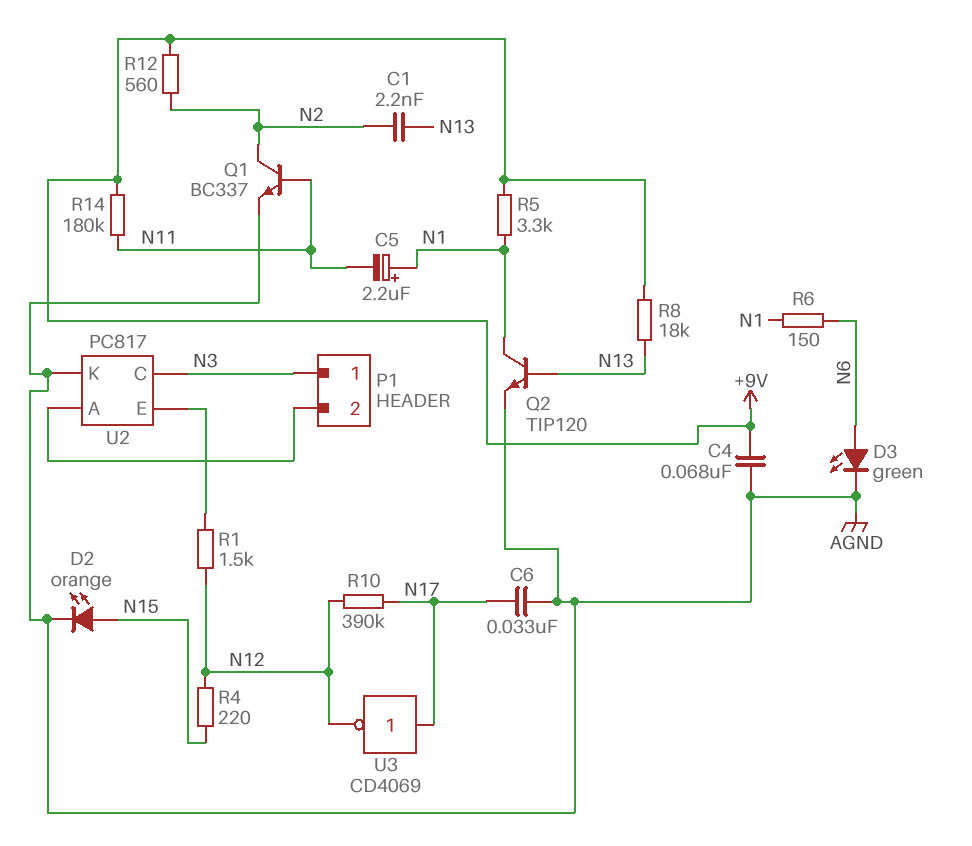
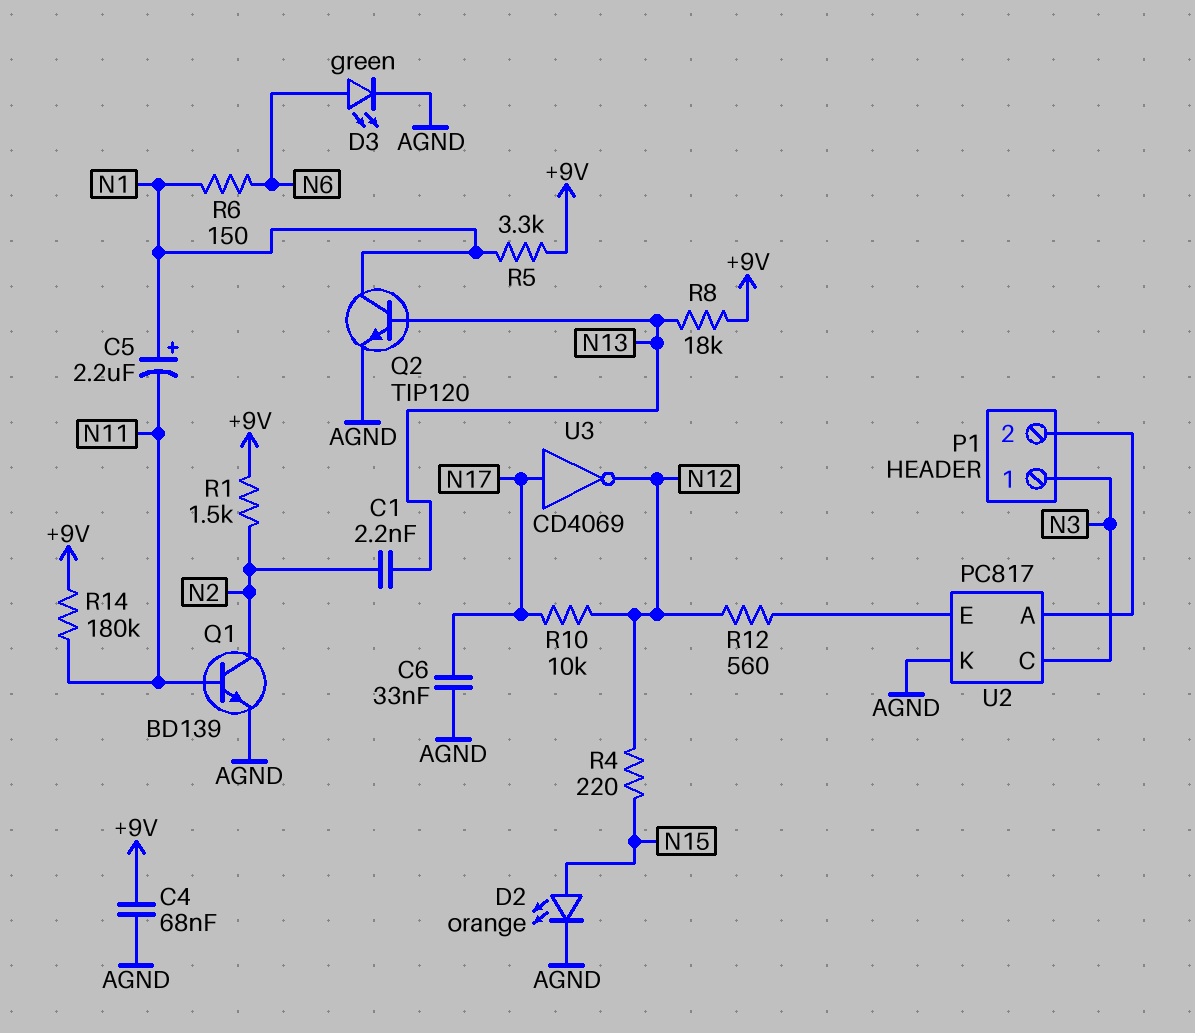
Q1: NPN BC337 (B N11, C N2, E AGND) -> NPN BD139 (B N11, C N2, E AGND)
R1: 1.5k (N12, U2/E) -> 1.5k (+9V, N2)
R10: 390k (N12, N17) -> 10k (N12, N17)
R12: 560 (+9V, N2) -> 560 (N12, U2/E)

